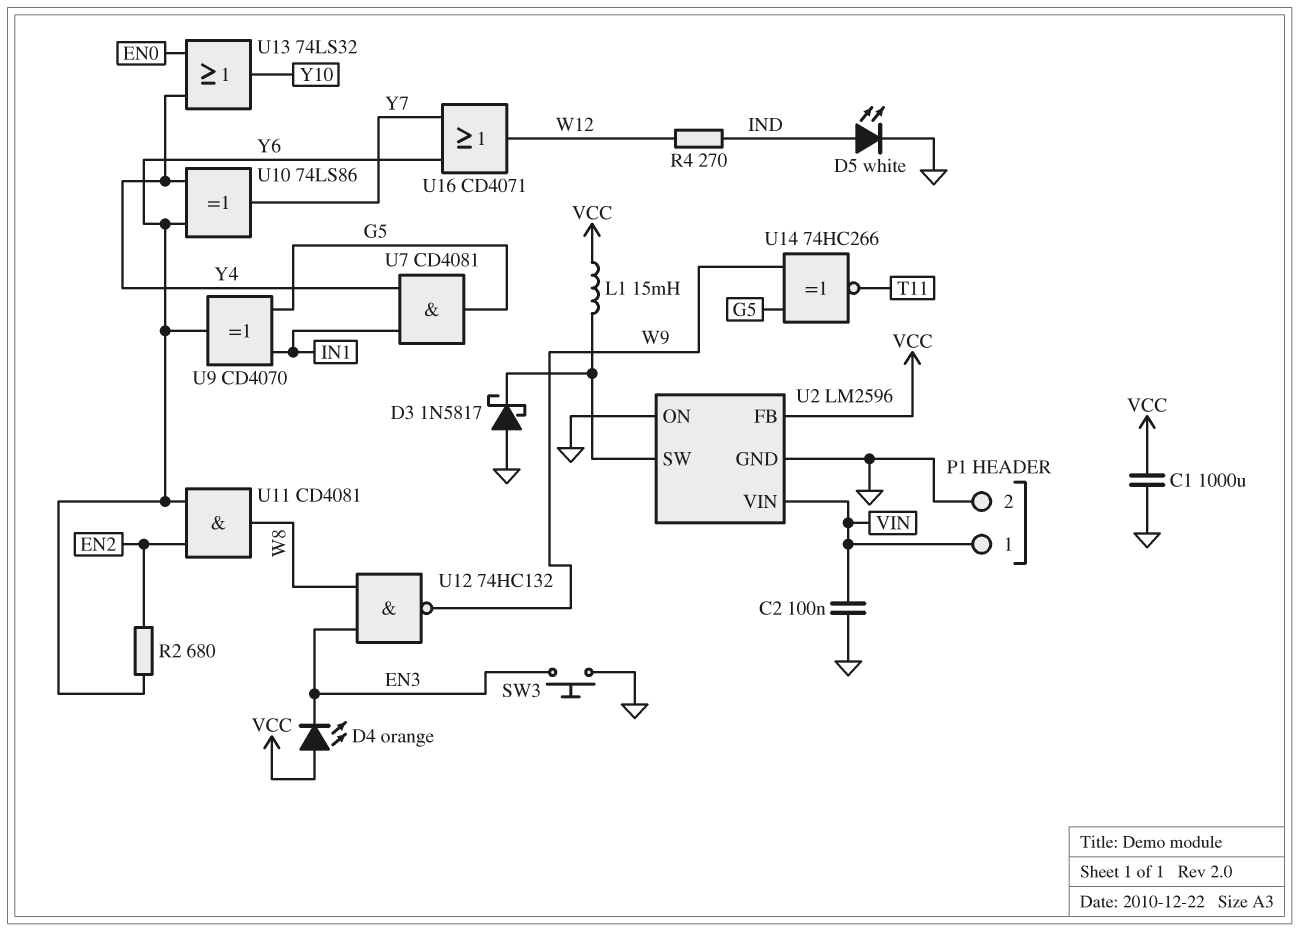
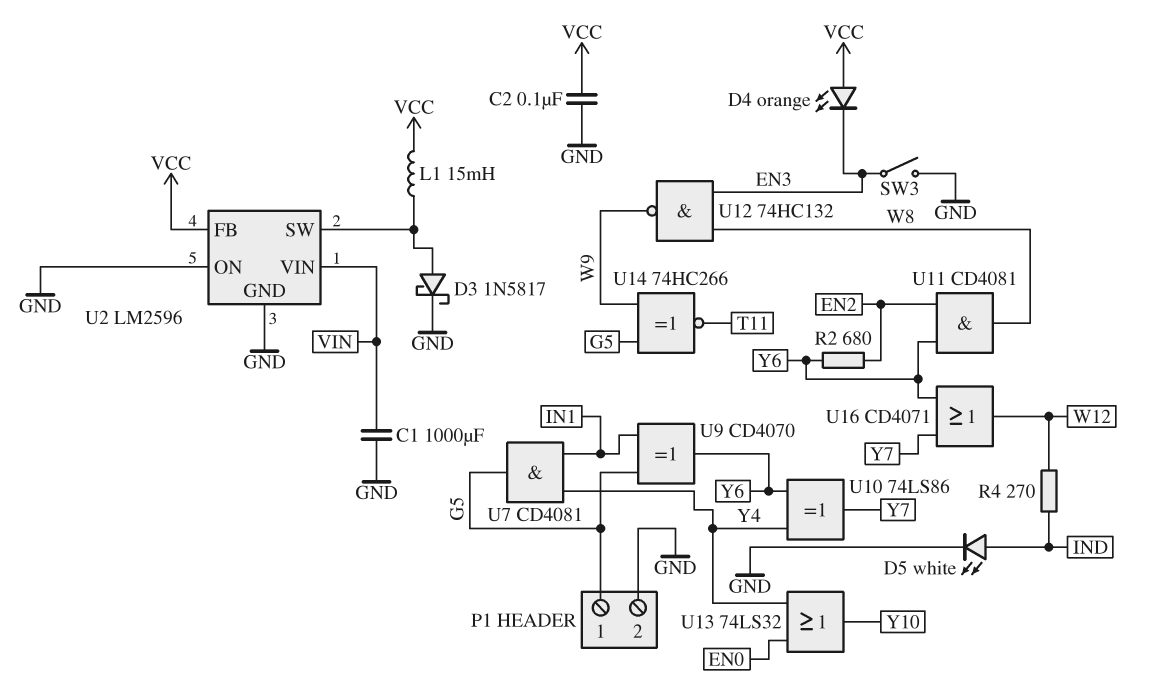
C1: 1000uF (GND, VCC) -> 1000uF (GND, VIN)
C2: 100nF (GND, VIN) -> 100nF (GND, VCC)
D3: schottky 1N5817 (A GND, K U2/SW) -> schottky 1N5817 (A U2/SW, K GND)
P1 pin 1: VIN -> G5
SW3: button (EN3, GND) -> switch (EN3, GND)

